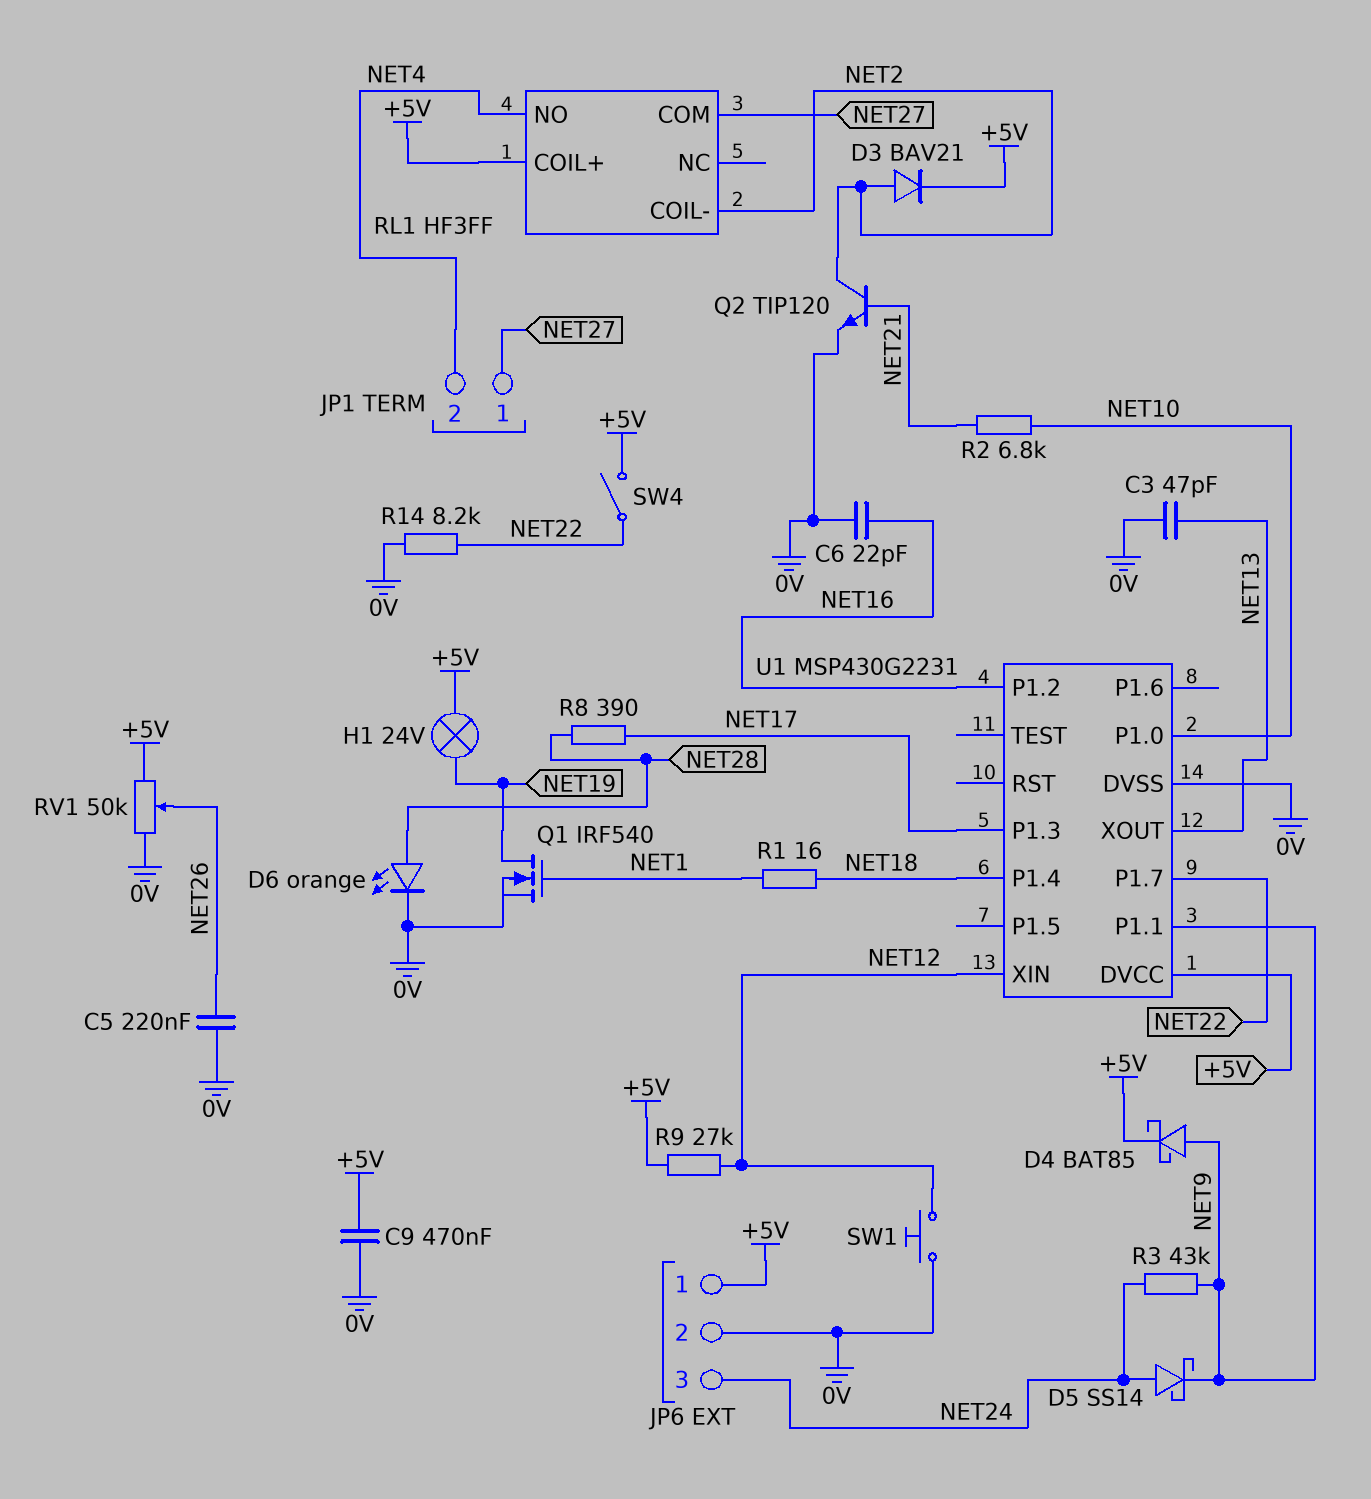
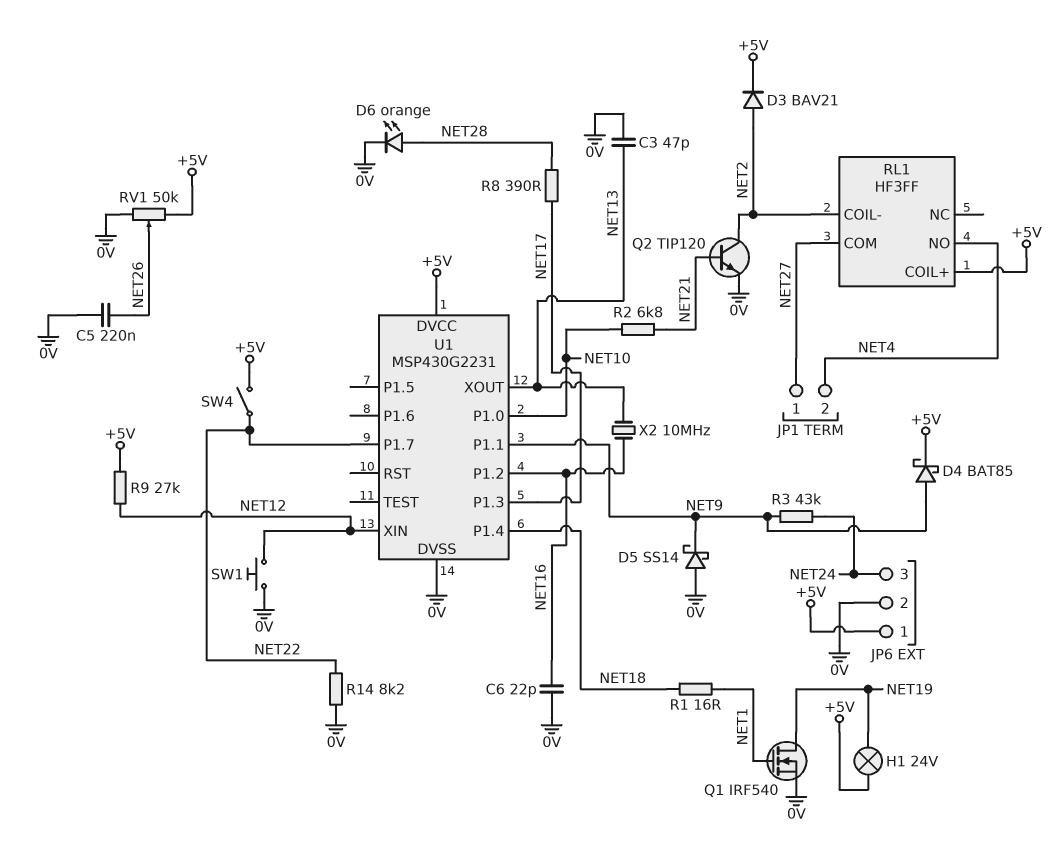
C9: 470nF (+5V, 0V) -> none
D5: schottky SS14 (A NET24, K NET9) -> schottky SS14 (A 0V, K NET9)
X2: none -> 10MHz (NET13, NET16)

